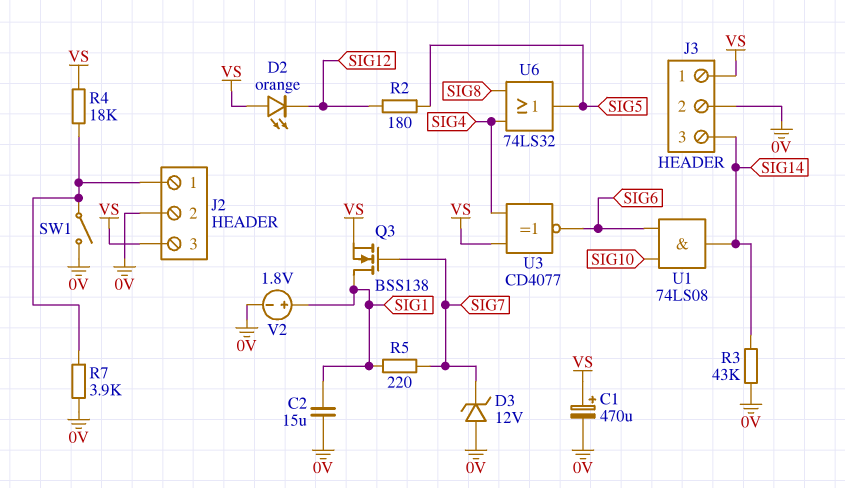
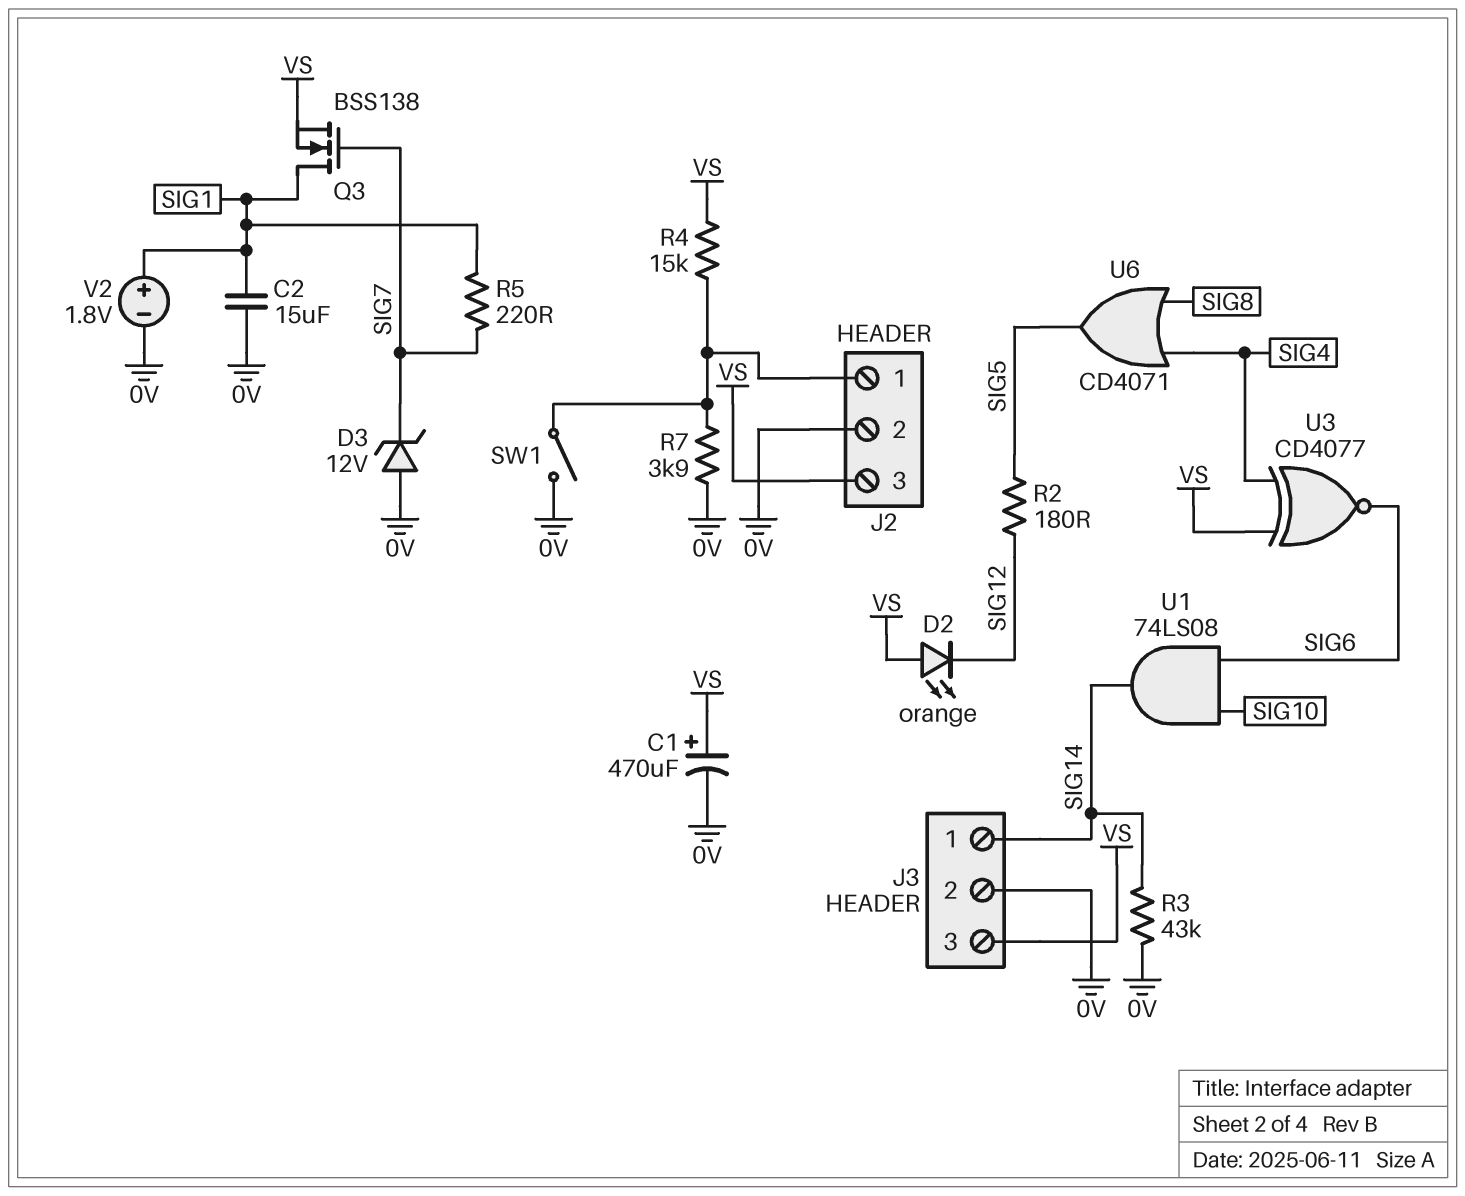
J3 pin 1: VS -> SIG14
J3 pin 3: SIG14 -> VS
R4: 18k (J2/1, VS) -> 15k (J2/1, VS)
U6: OR 74LS32 (in SIG4, in SIG8, out SIG5) -> OR CD4071 (in SIG4, in SIG8, out SIG5)

